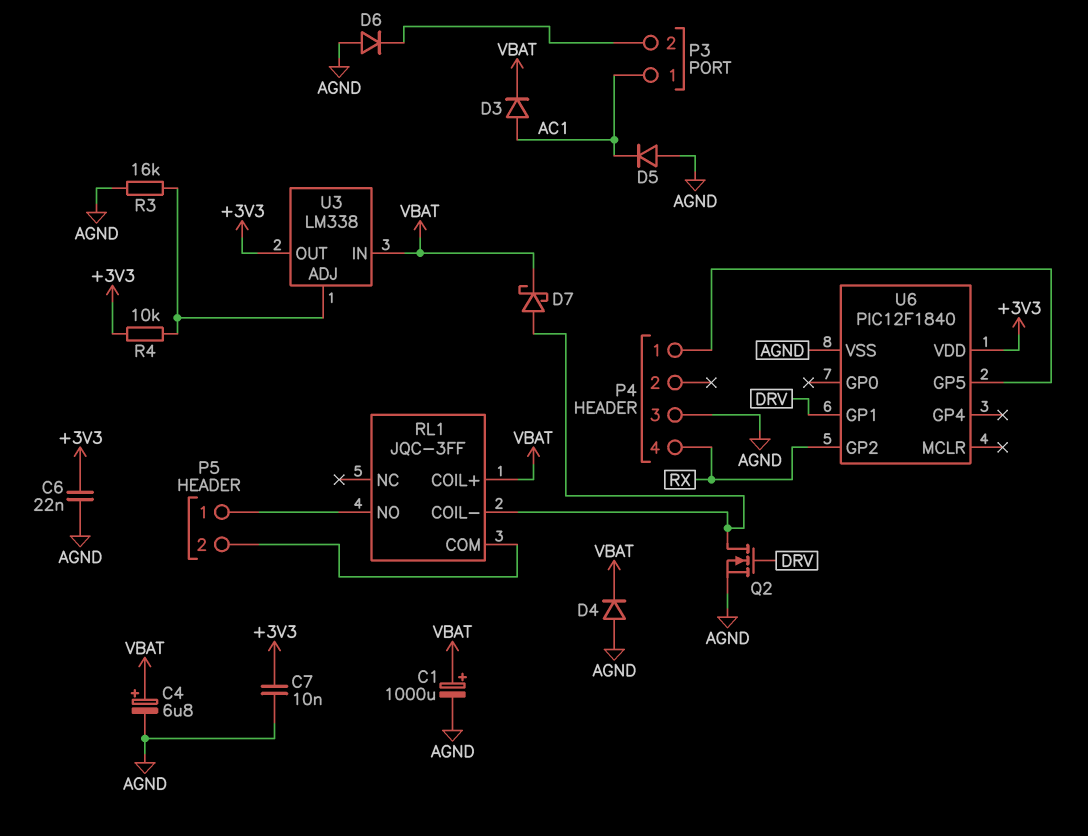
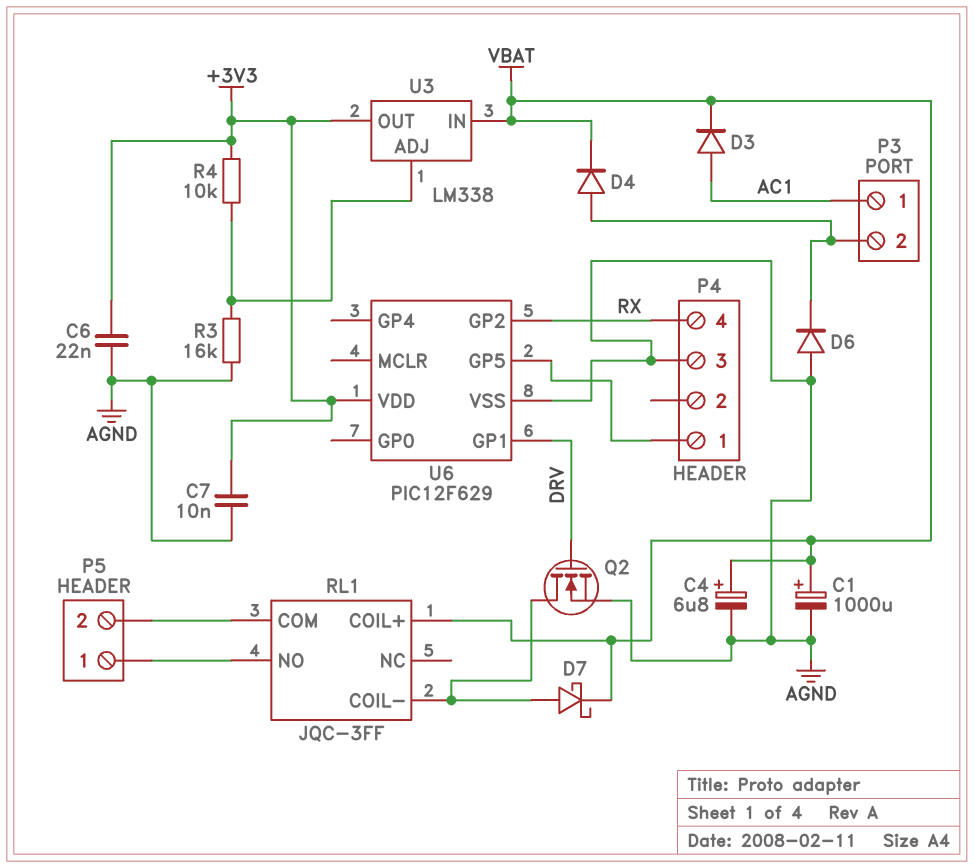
D4: diode (A AGND, K VBAT) -> diode (A P3/2, K VBAT)
D5: diode (A AGND, K AC1) -> none
U6: PIC12F1840 -> PIC12F629

